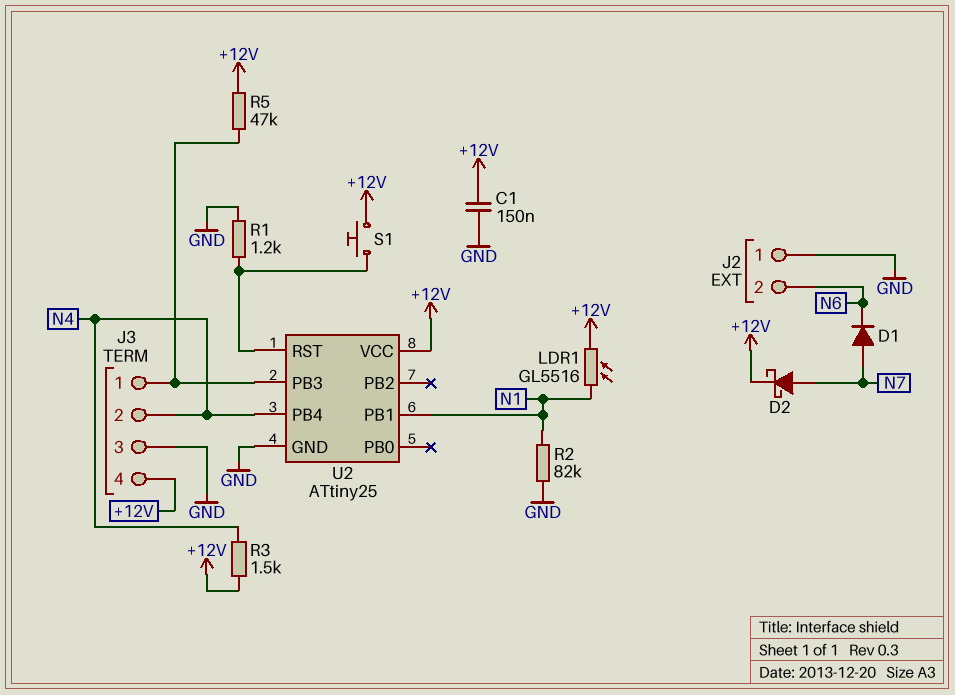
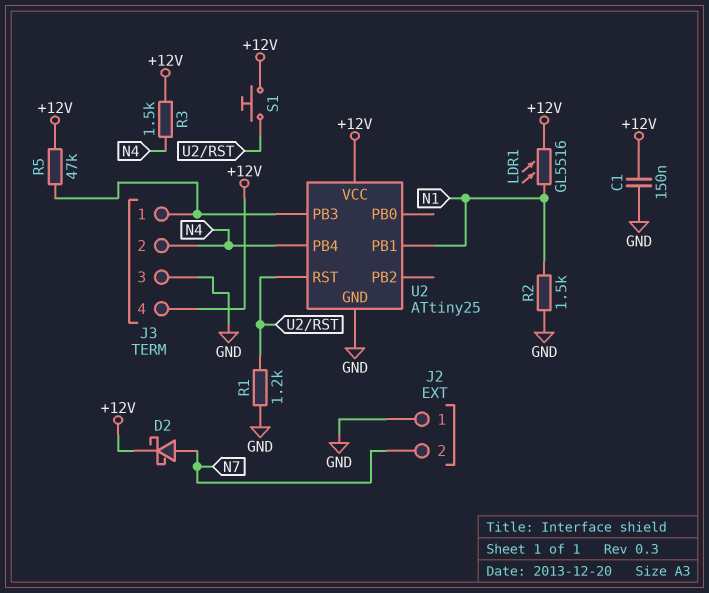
D1: diode (A N7, K N6) -> none
J2 pin 2: N6 -> N7
R2: 82k (GND, N1) -> 1.5k (GND, N1)

